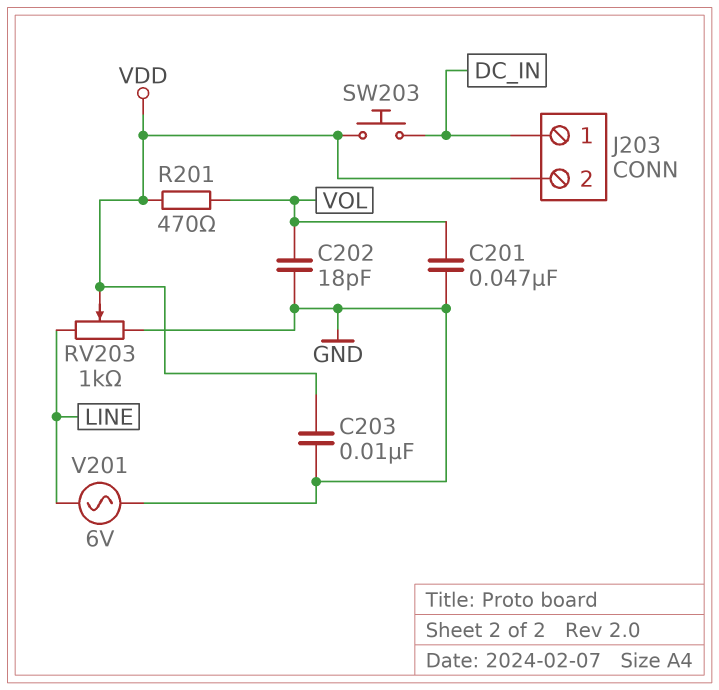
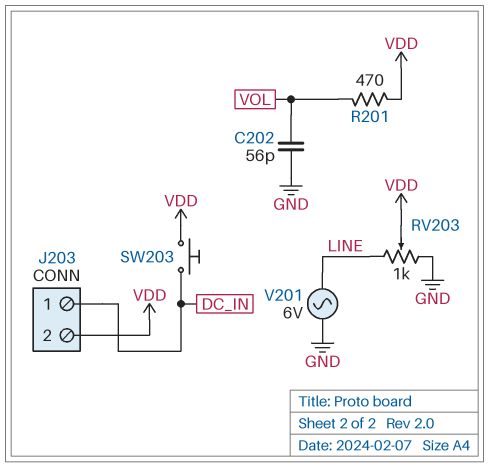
C201: 47nF (GND, VOL) -> none
C202: 18pF (GND, VOL) -> 56pF (GND, VOL)
C203: 10nF (GND, VDD) -> none

